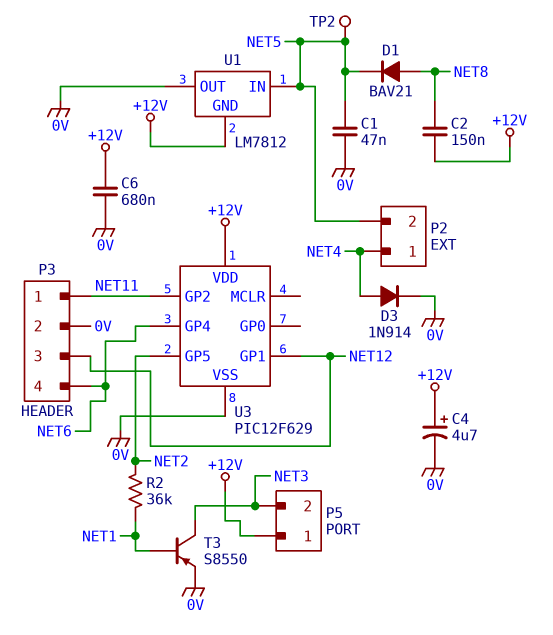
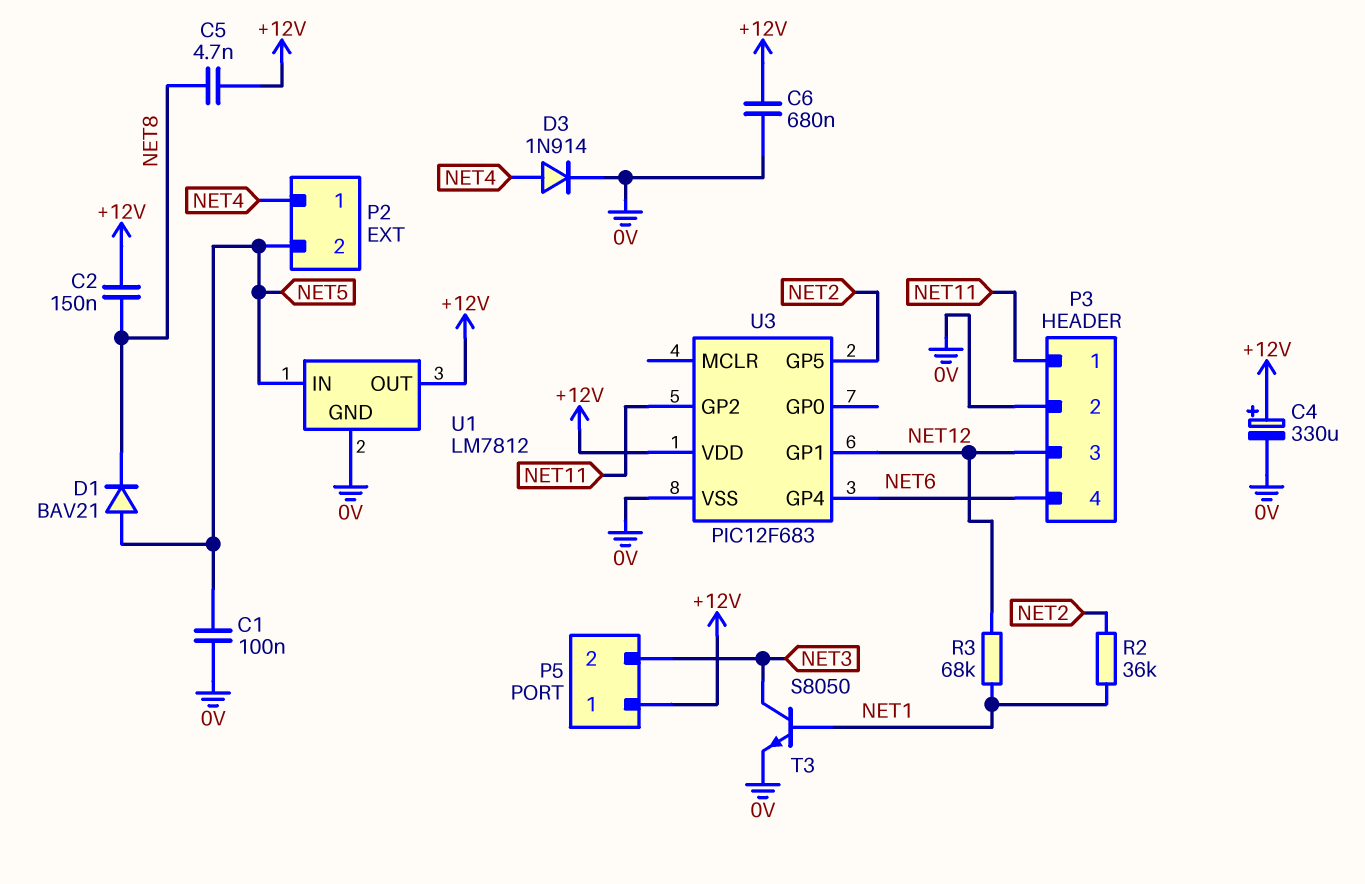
C1: 47nF (0V, NET5) -> 100nF (0V, NET5)
C4: 4.7uF (plus +12V, minus 0V) -> 330uF (plus +12V, minus 0V)
C5: none -> 4.7nF (+12V, NET8)
D1: diode BAV21 (A NET8, K NET5) -> diode BAV21 (A NET5, K NET8)
R3: none -> 68k (NET1, NET12)
T3: PNP S8550 (B NET1, C NET3, E 0V) -> NPN S8050 (B NET1, C NET3, E 0V)
TP2: test point (NET5) -> none
U1 pin GND: +12V -> 0V
U1 pin OUT: 0V -> +12V
U3: PIC12F629 -> PIC12F683

